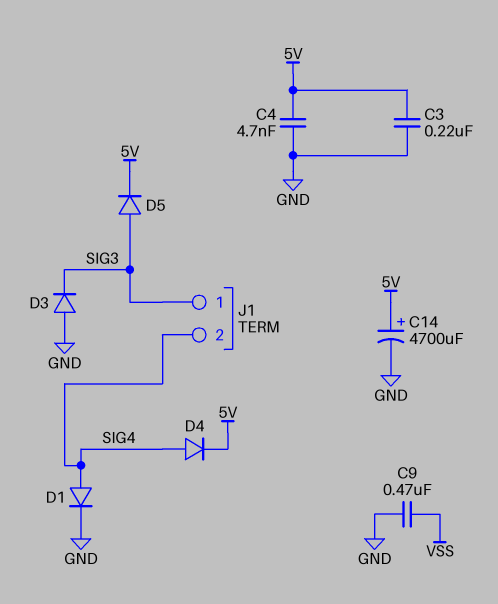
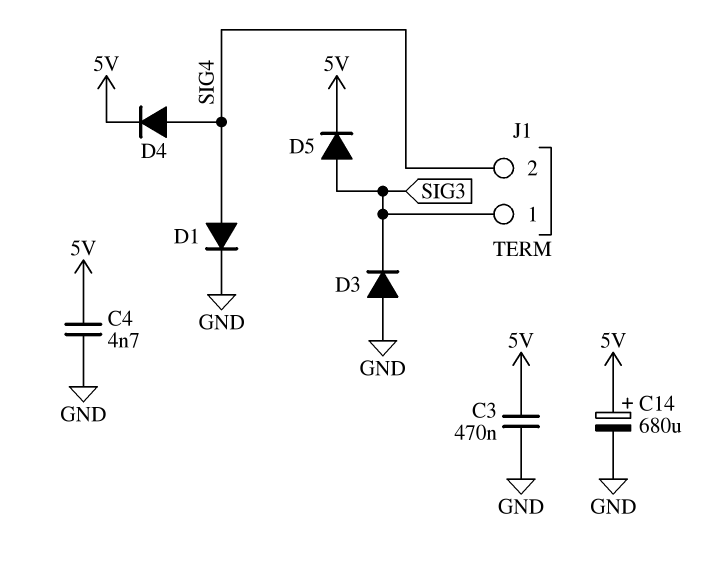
C3: 220nF (5V, GND) -> 470nF (5V, GND)
C9: 470nF (GND, VSS) -> none
C14: 4700uF (plus 5V, minus GND) -> 680uF (plus 5V, minus GND)

